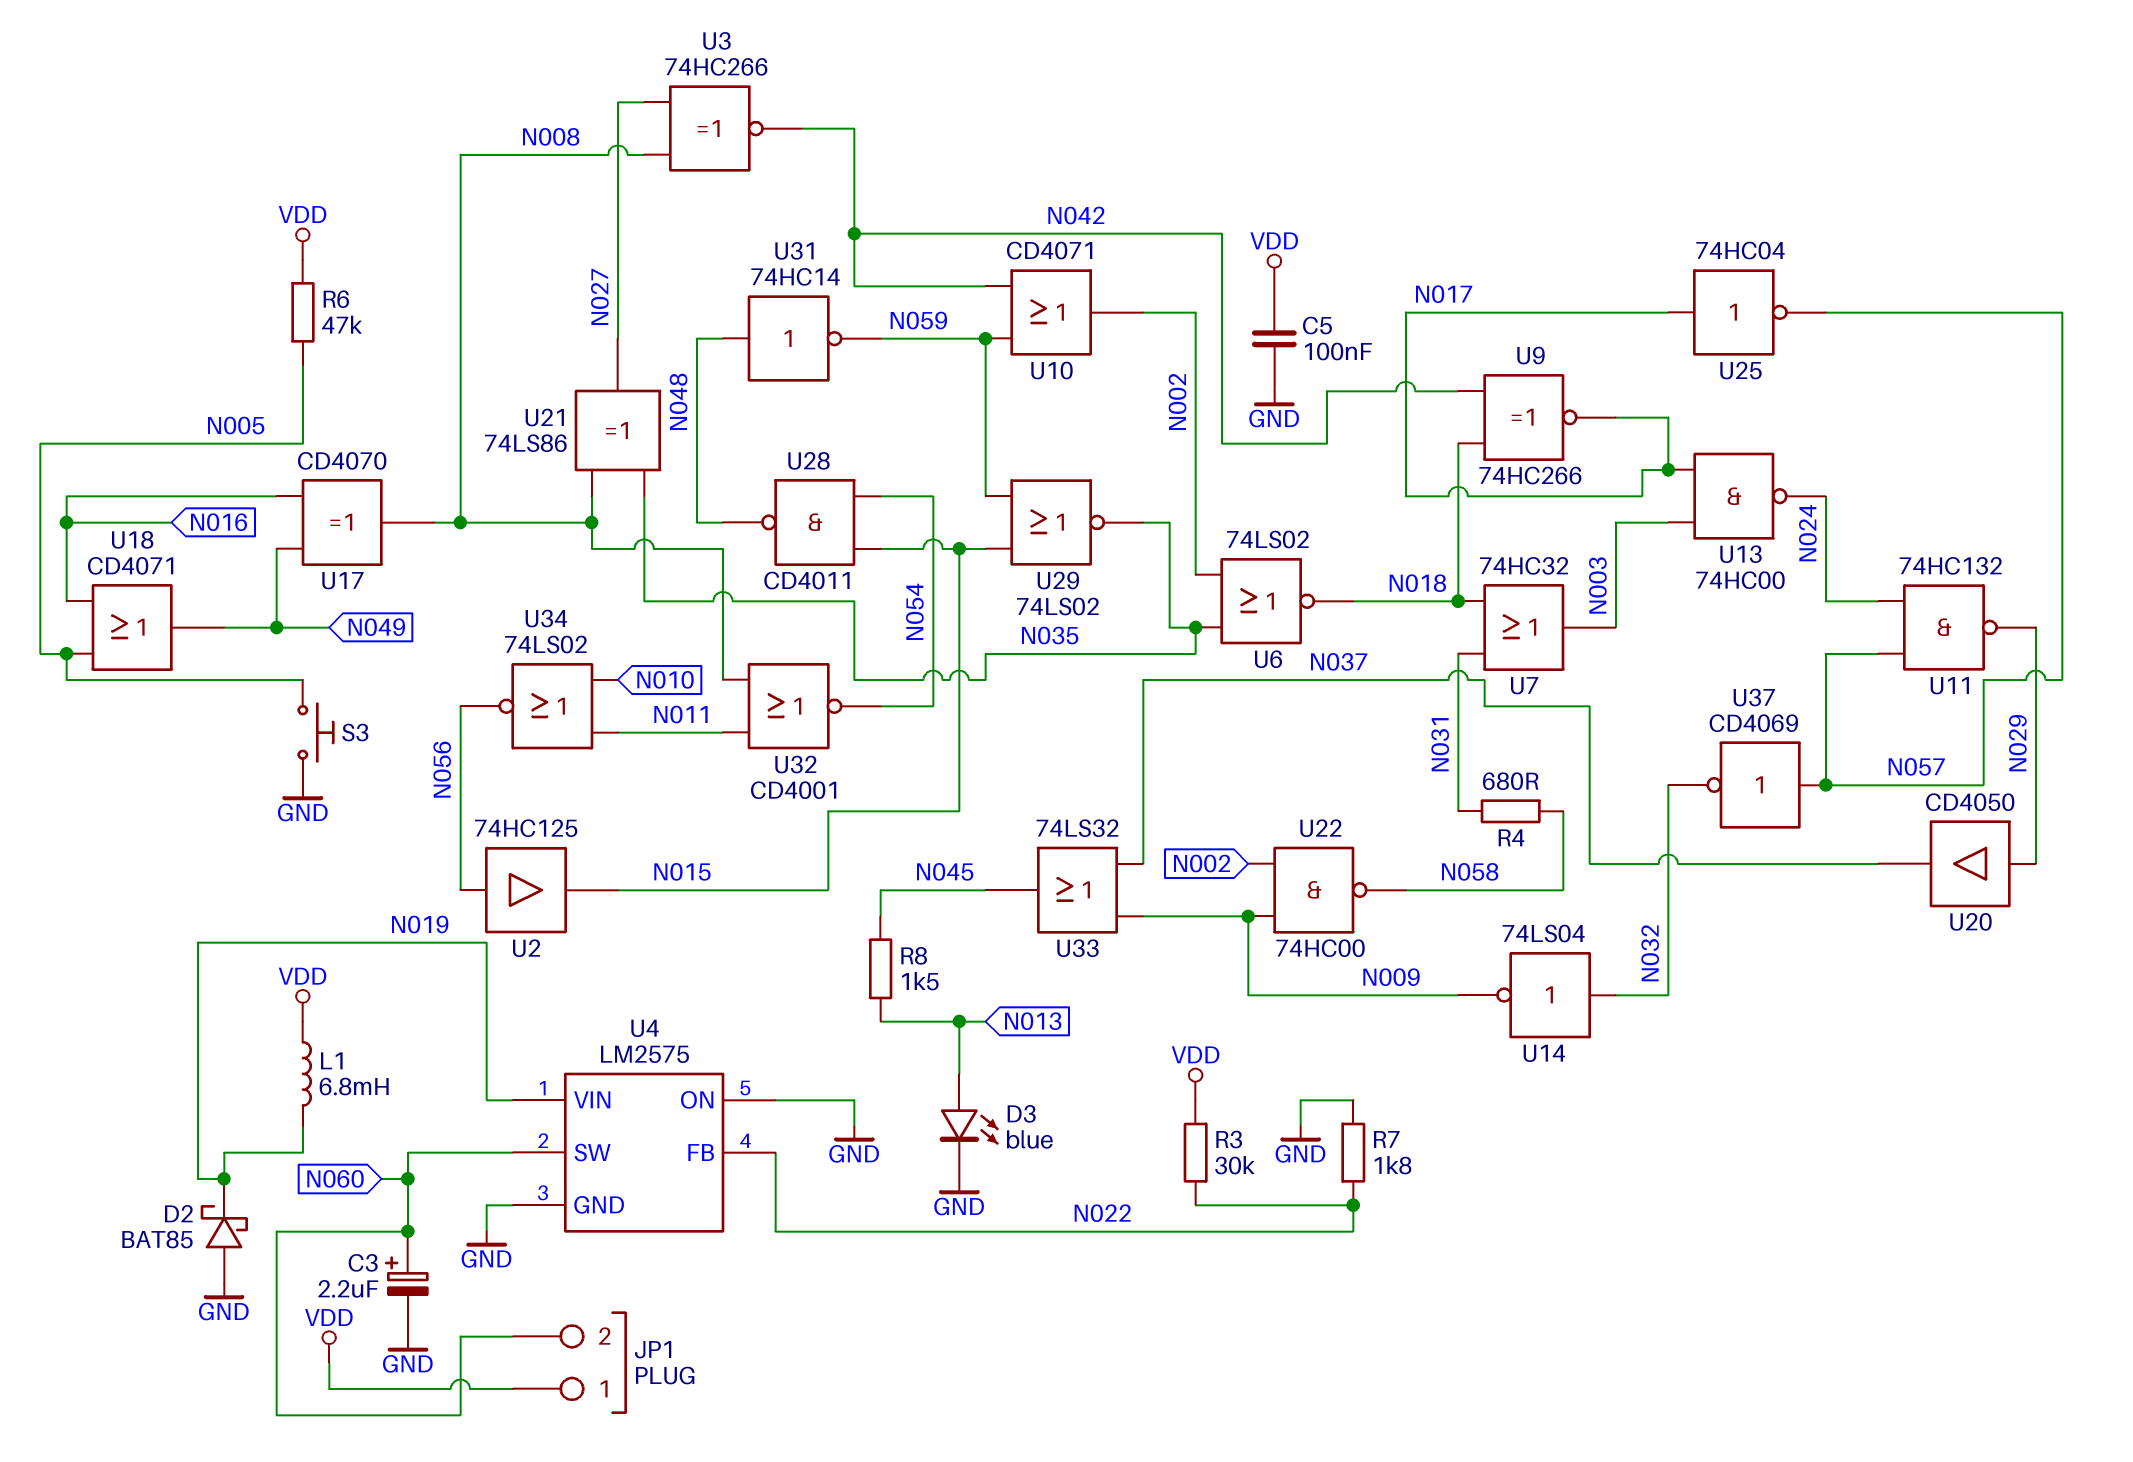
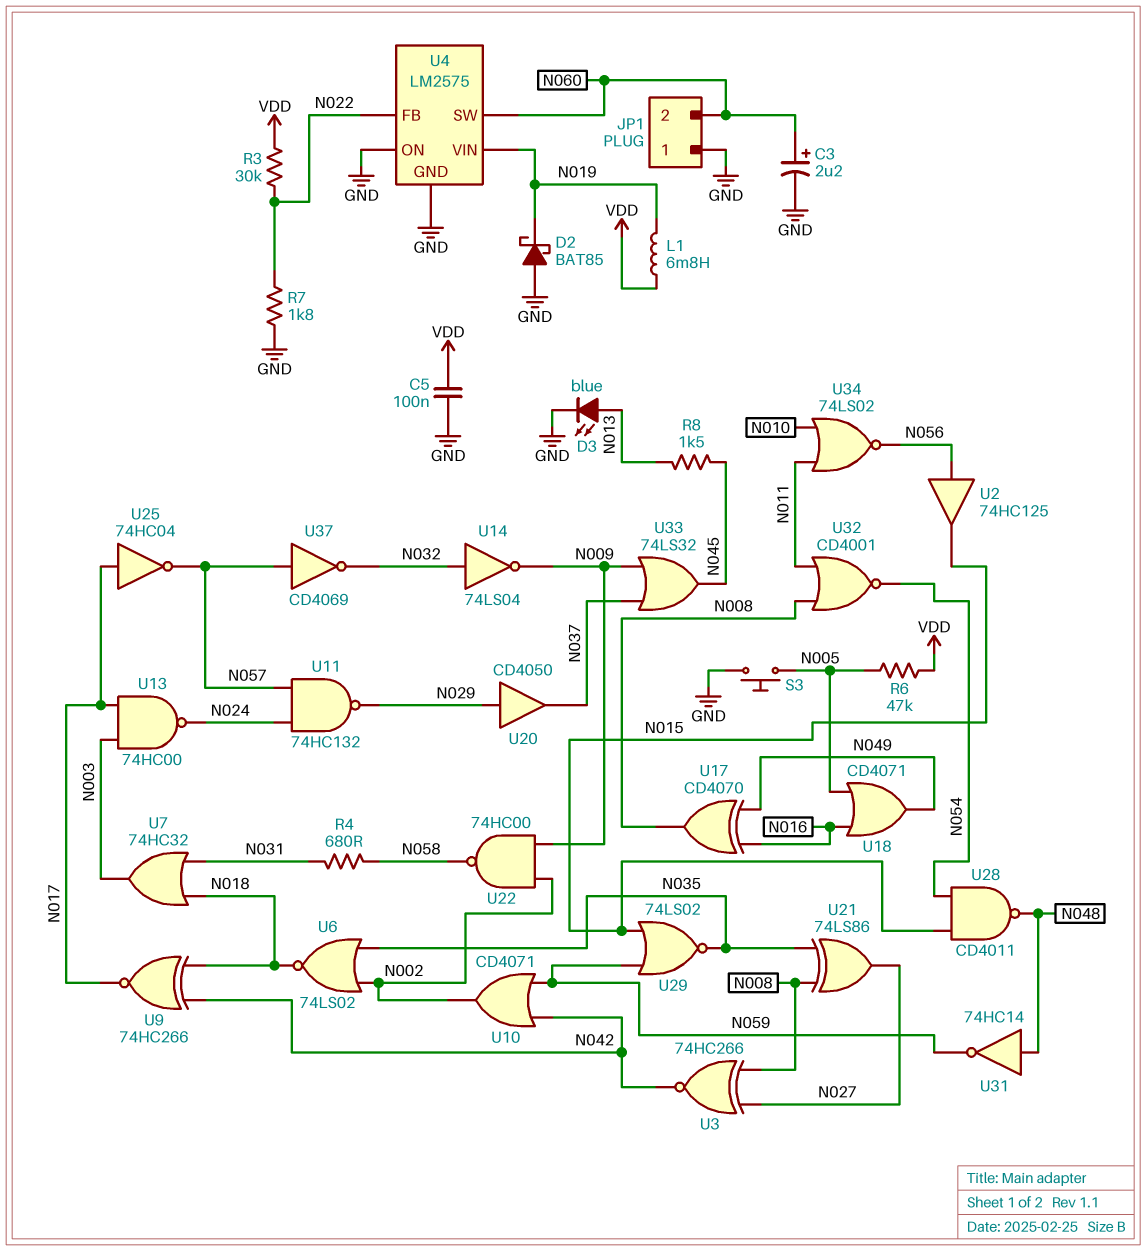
JP1 pin 1: VDD -> GND

